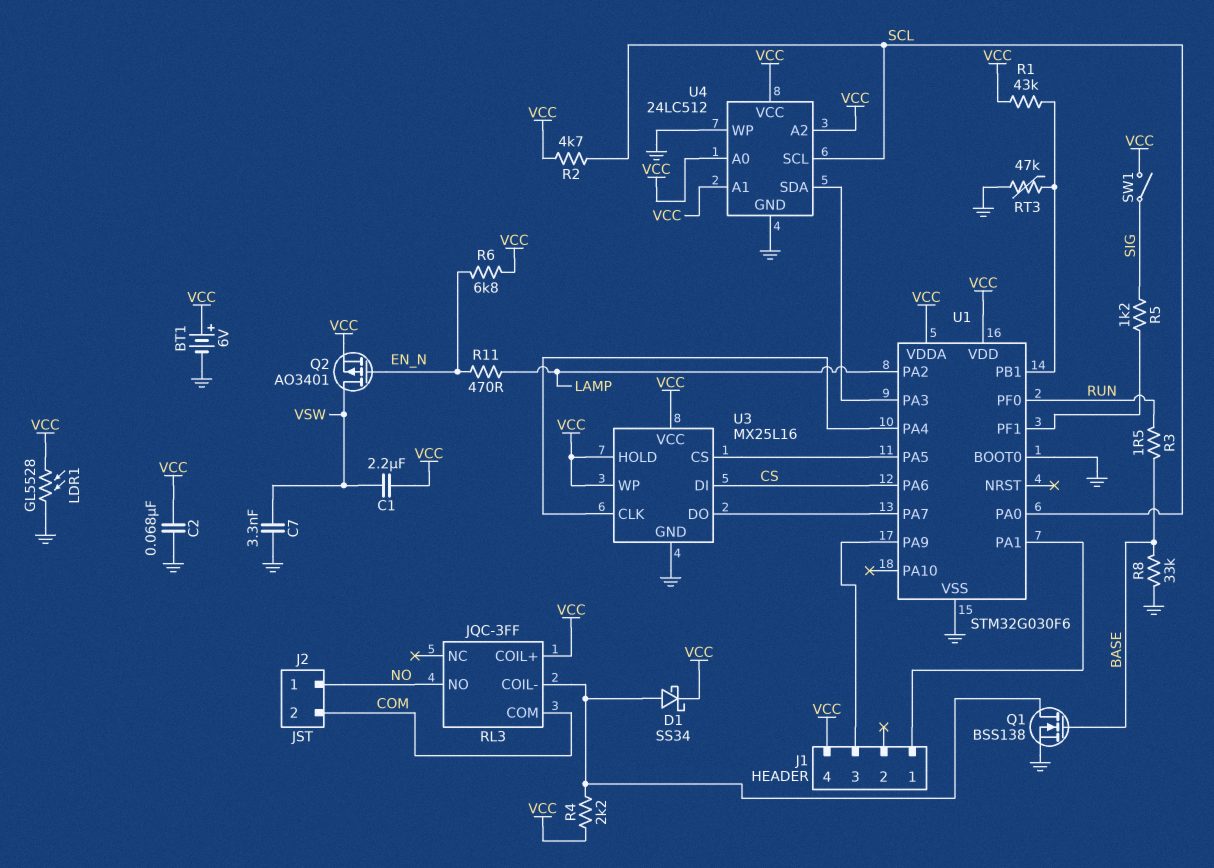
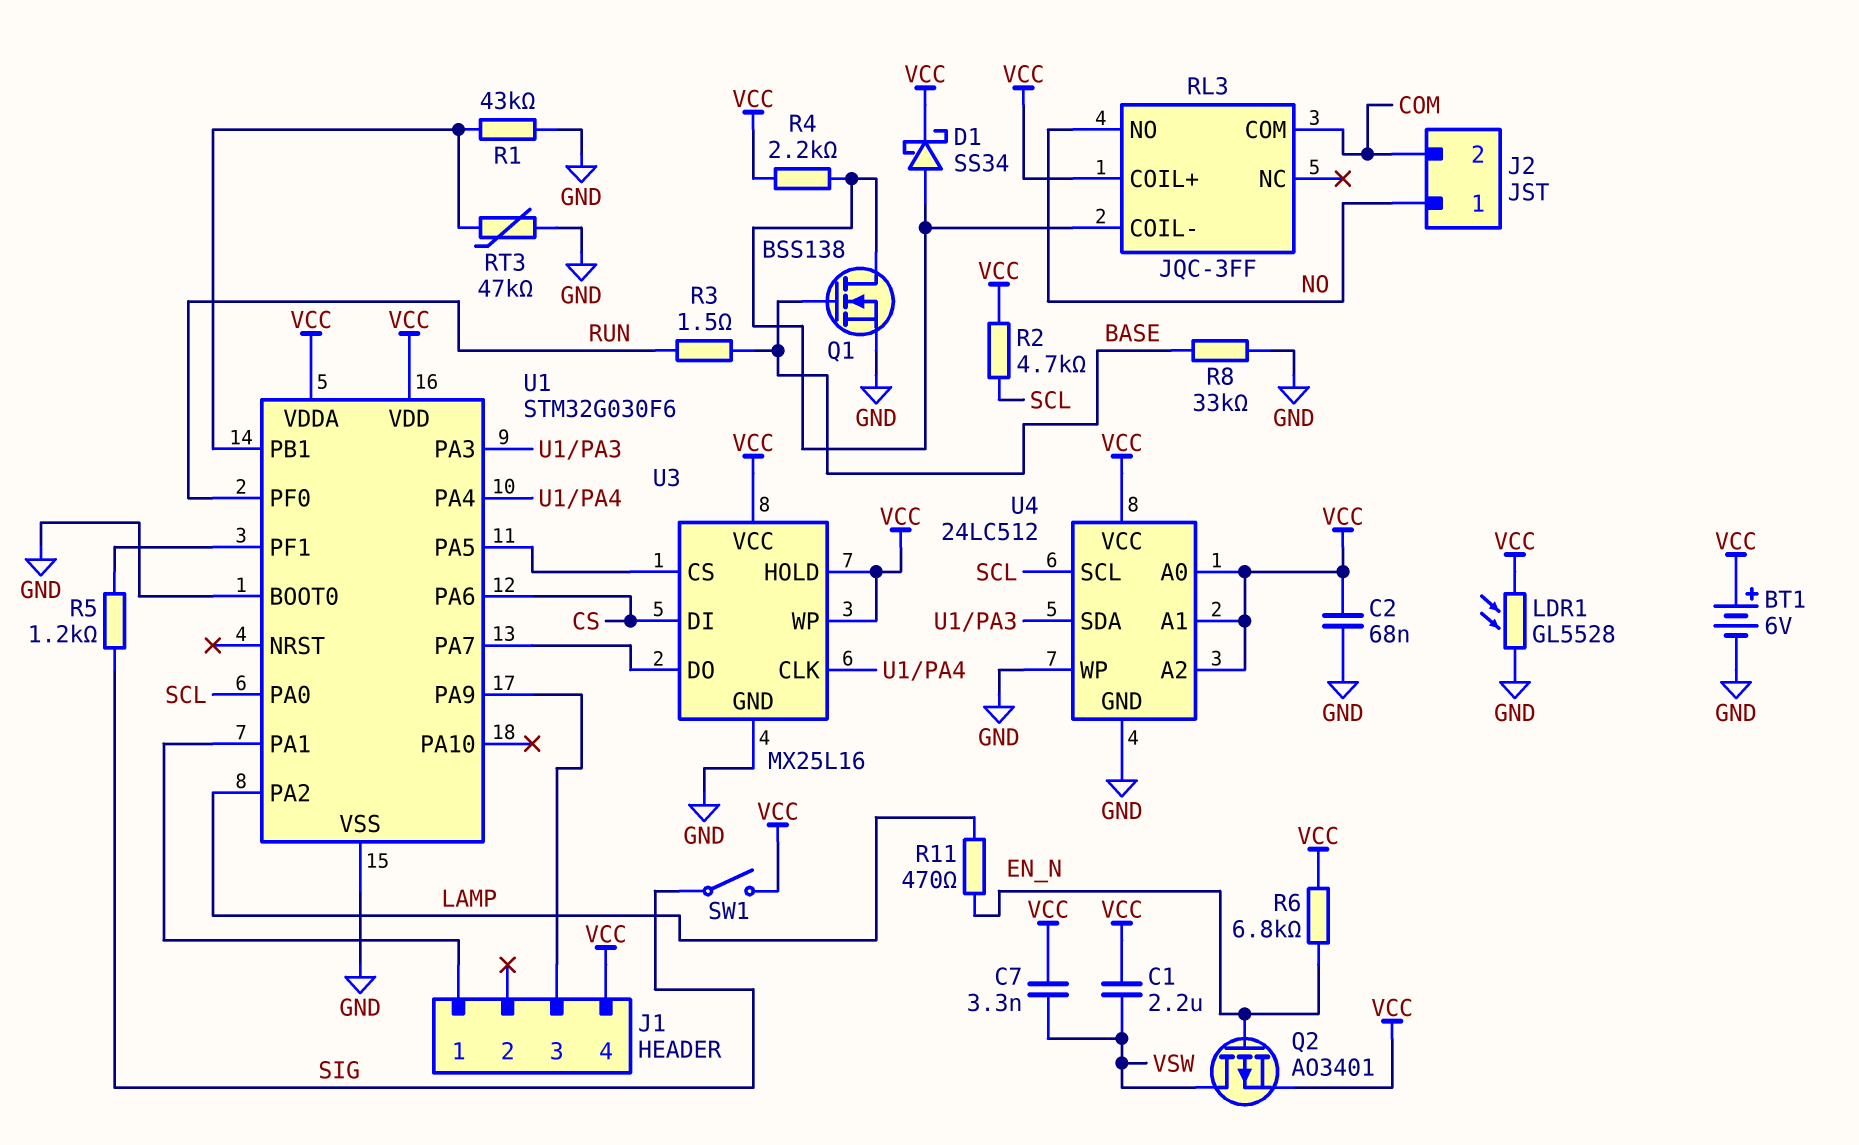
C7: 3.3nF (GND, VSW) -> 3.3nF (VCC, VSW)
R1: 43k (U1/PB1, VCC) -> 43k (GND, U1/PB1)

